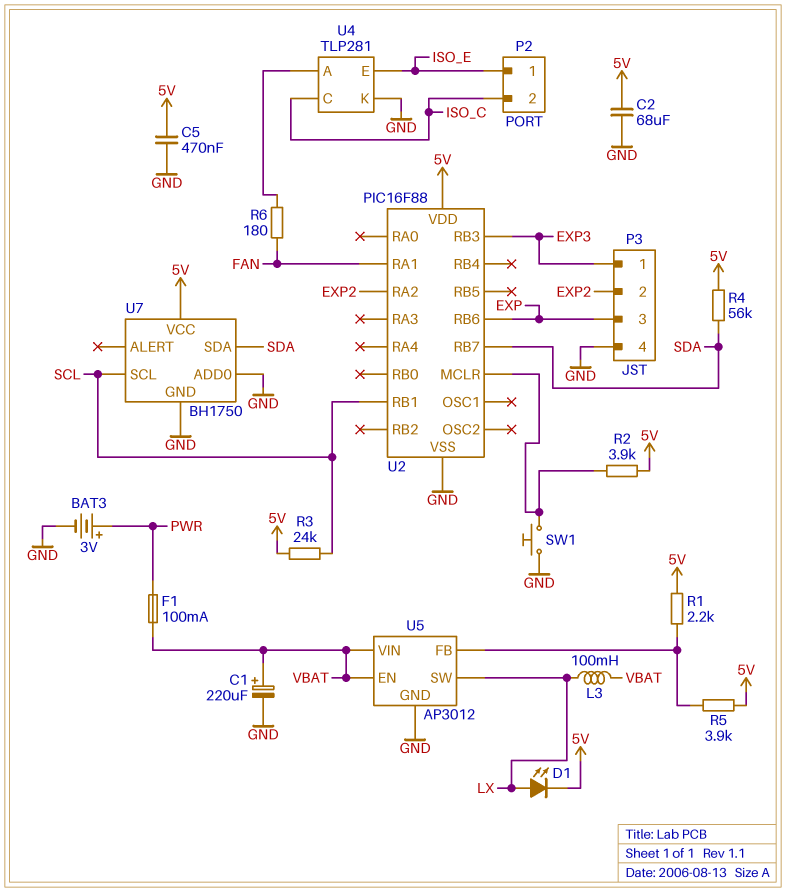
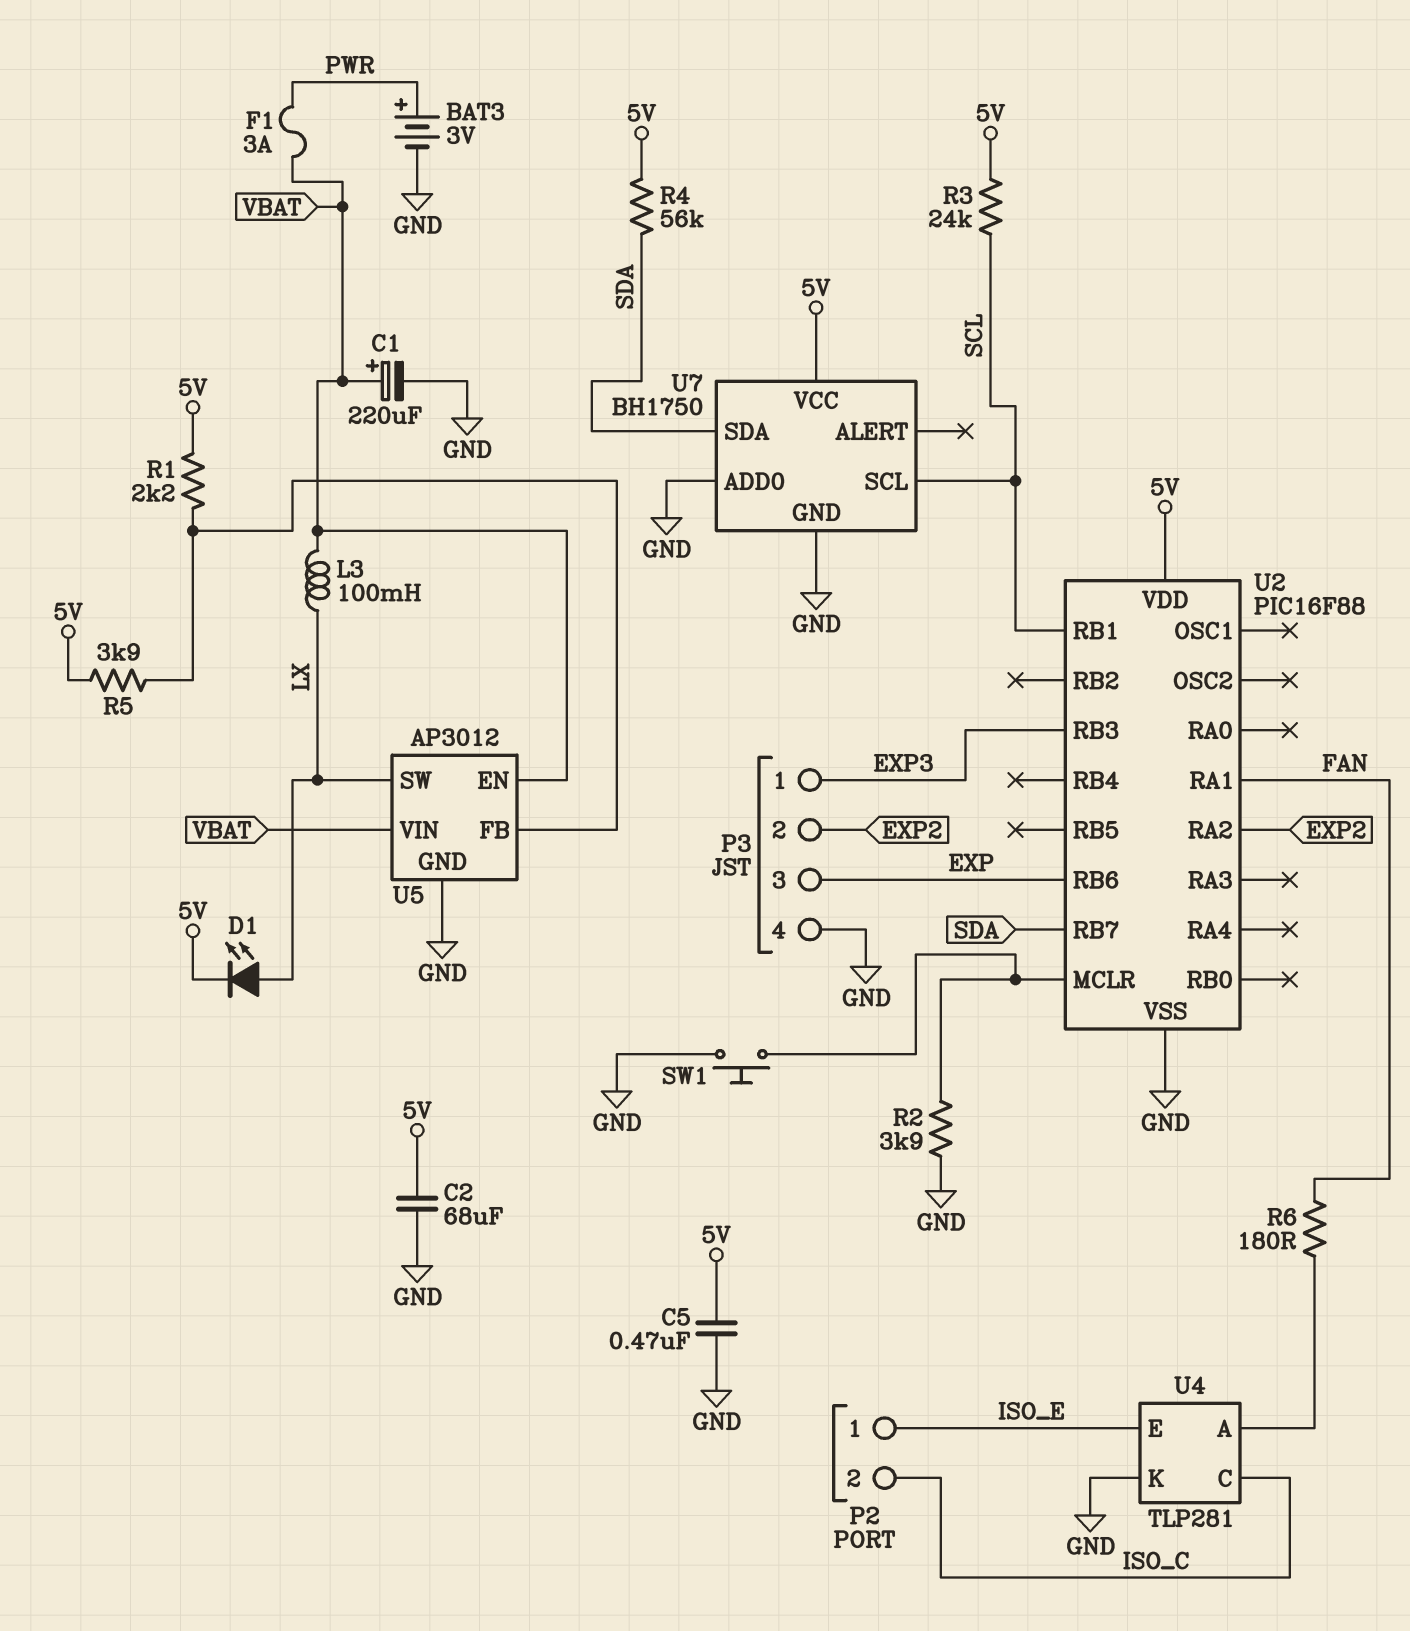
F1: 100mA (PWR, VBAT) -> 3A (PWR, VBAT)
R2: 3.9k (5V, U2/MCLR) -> 3.9k (GND, U2/MCLR)

